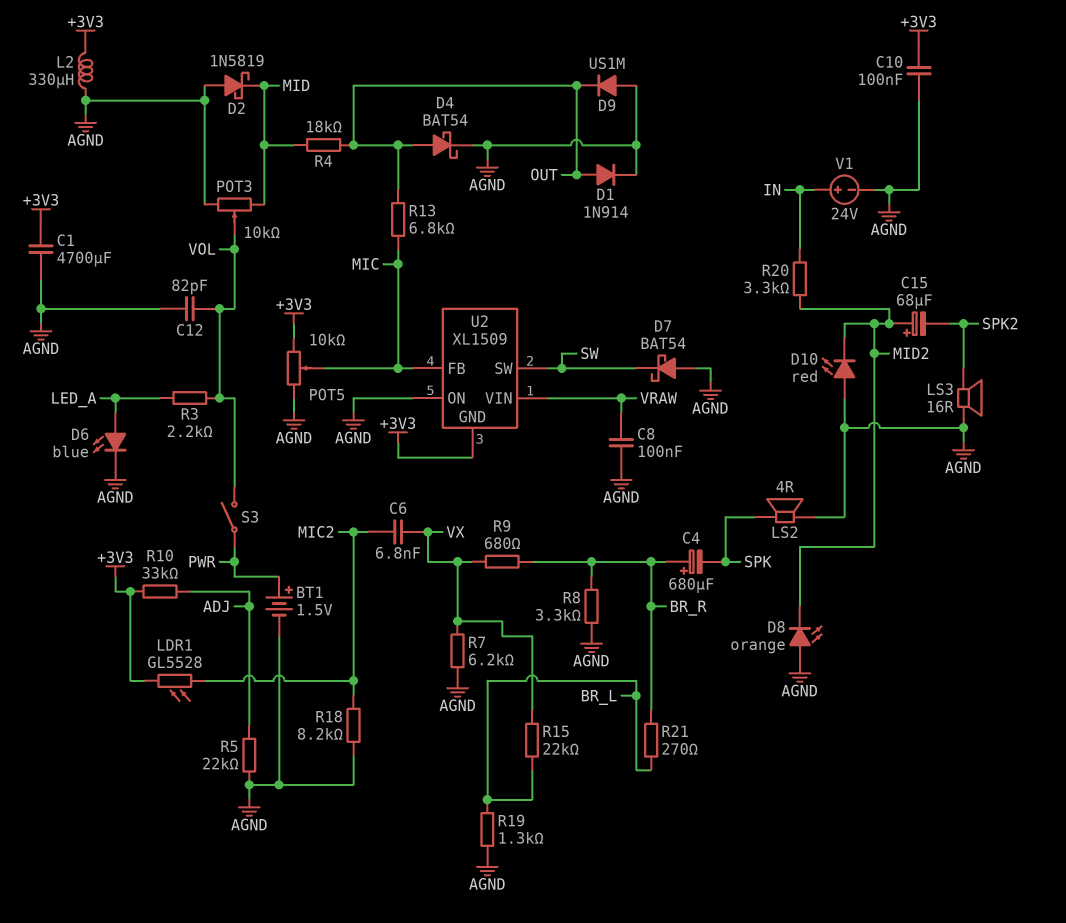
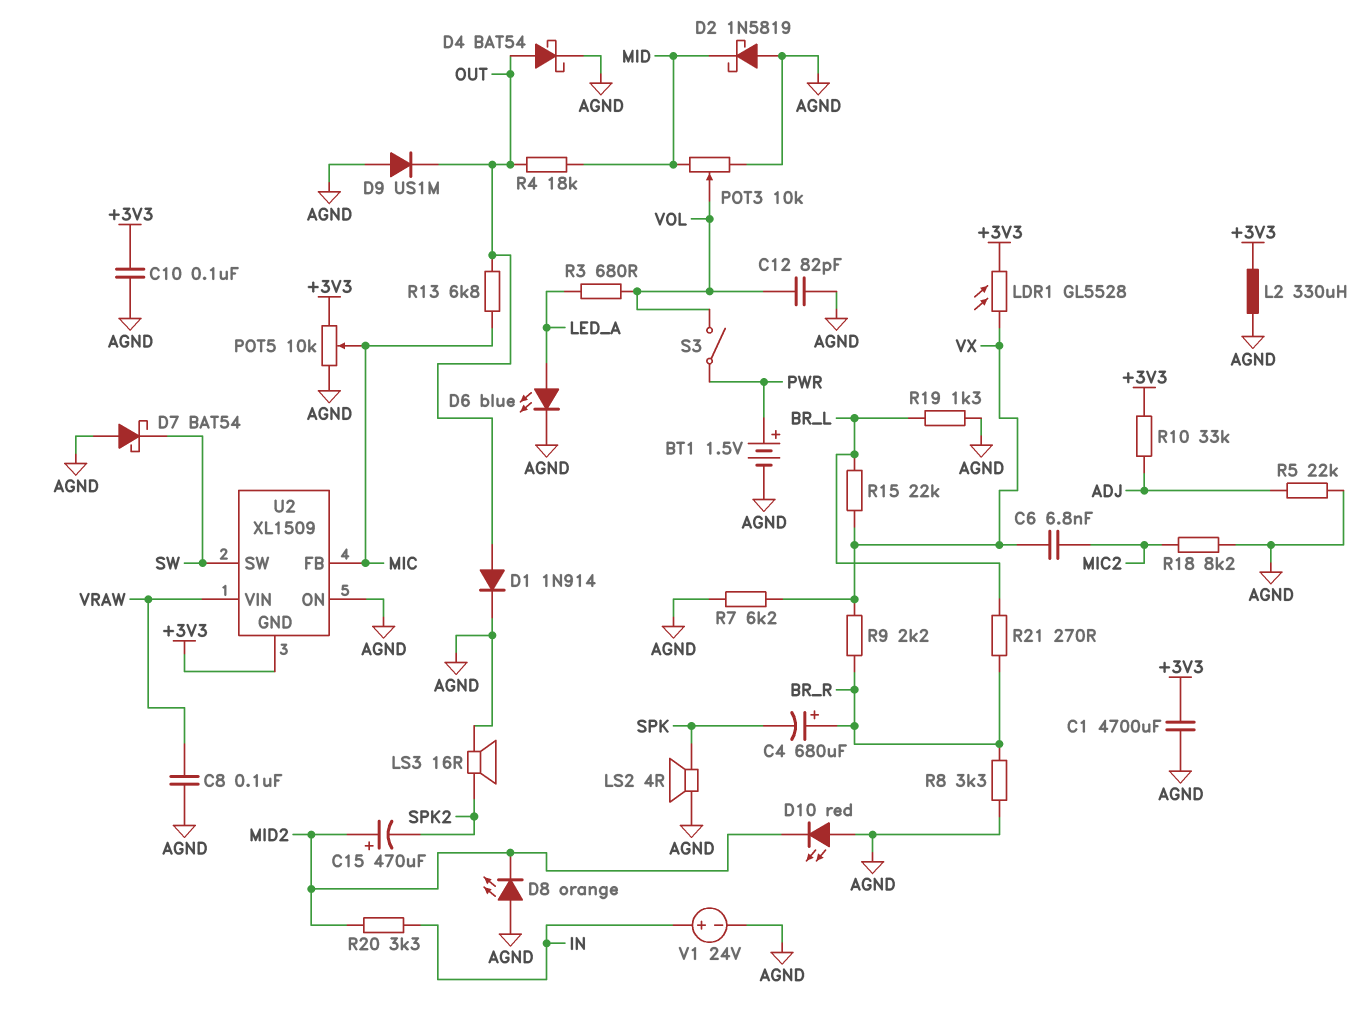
C15: 68uF (plus MID2, minus SPK2) -> 470uF (plus MID2, minus SPK2)
LDR1: GL5528 (+3V3, MIC2) -> GL5528 (+3V3, VX)
R3: 2.2k (LED_A, VOL) -> 680 (LED_A, VOL)
R9: 680 (BR_R, VX) -> 2.2k (BR_R, VX)

